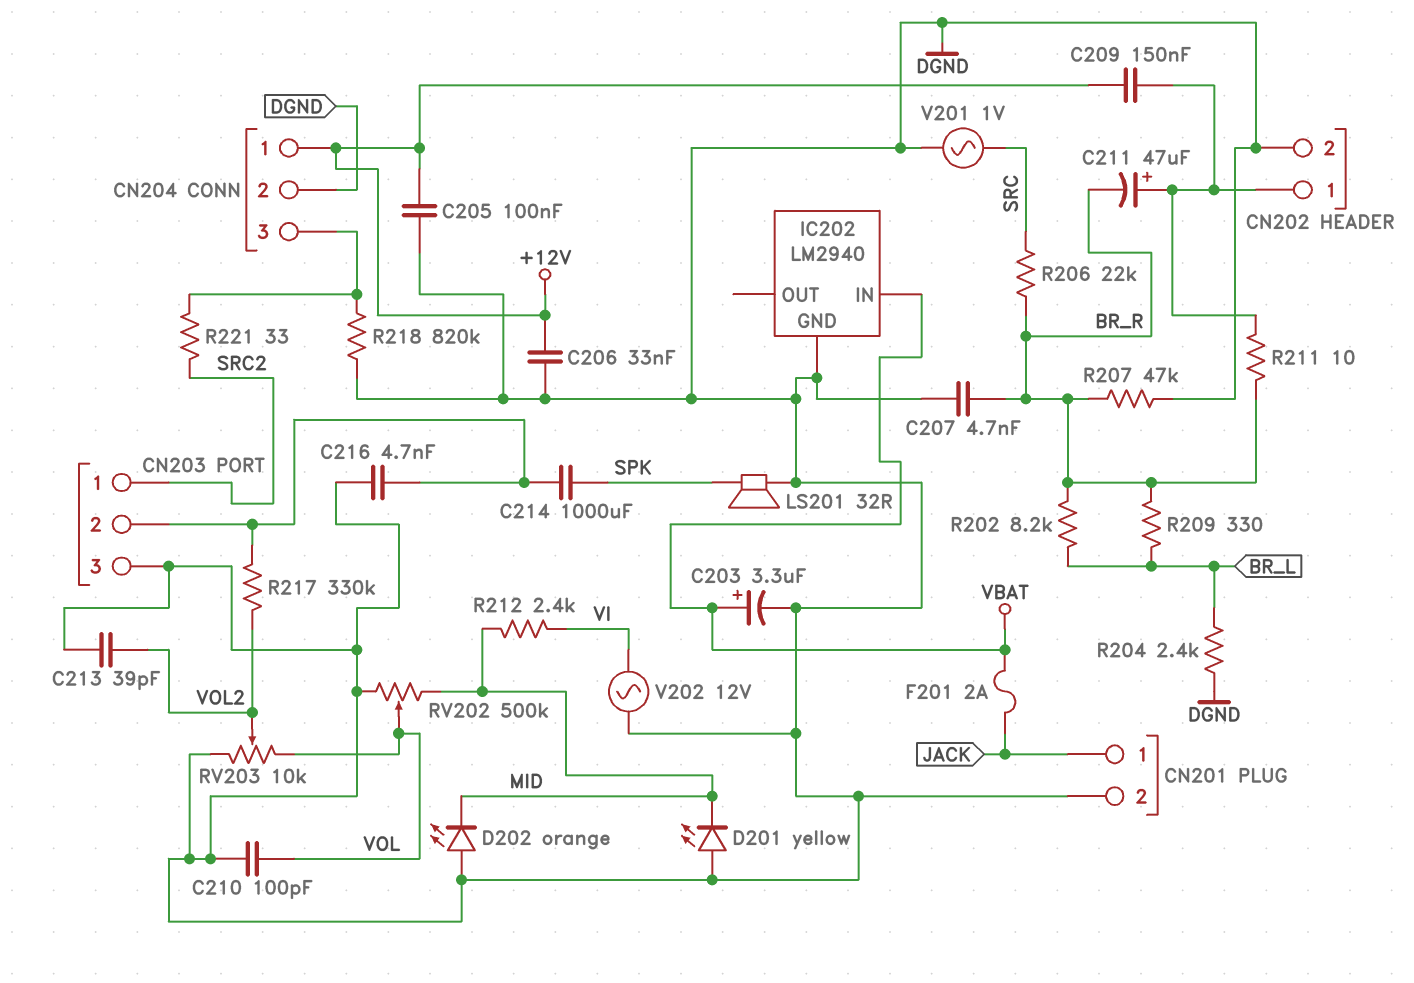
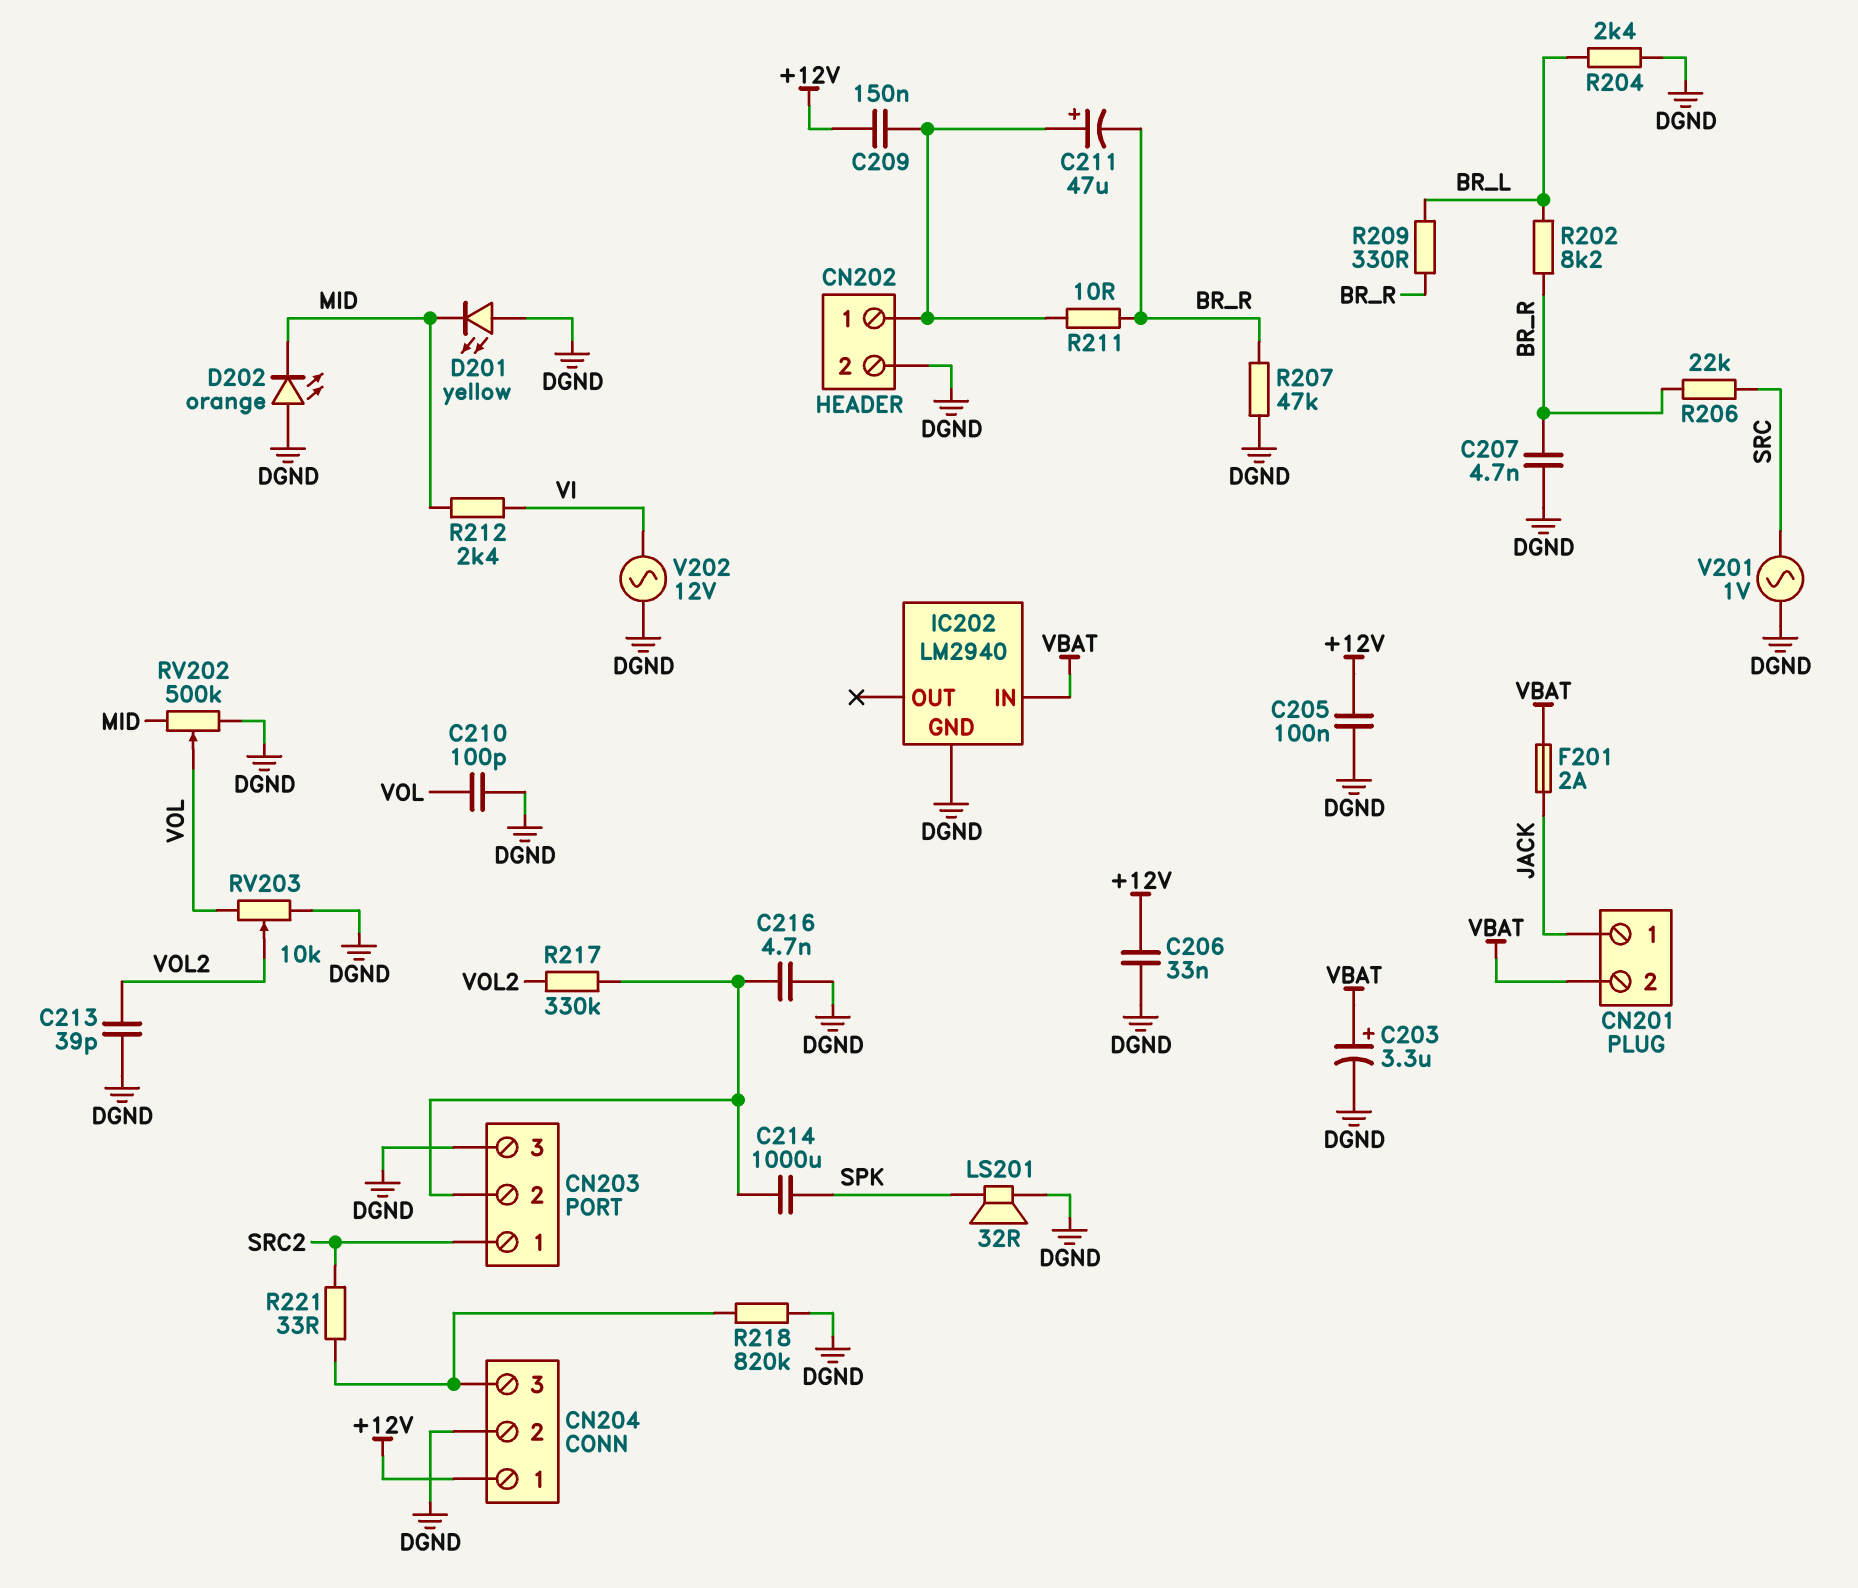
CN201 pin 2: DGND -> VBAT

